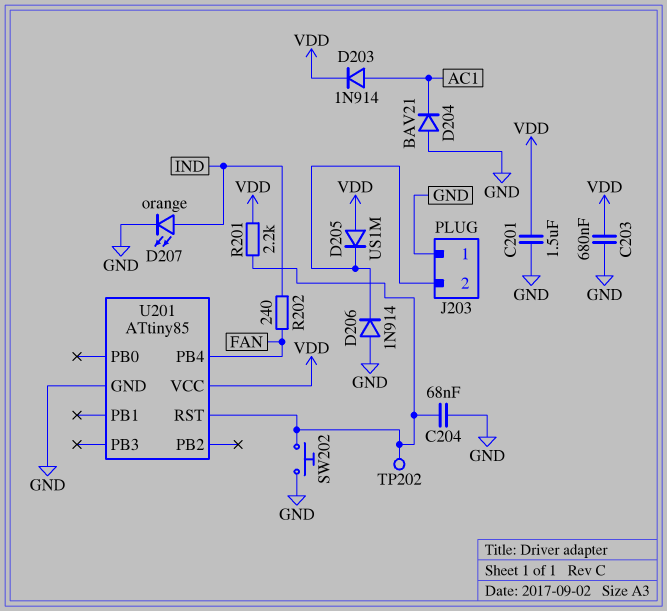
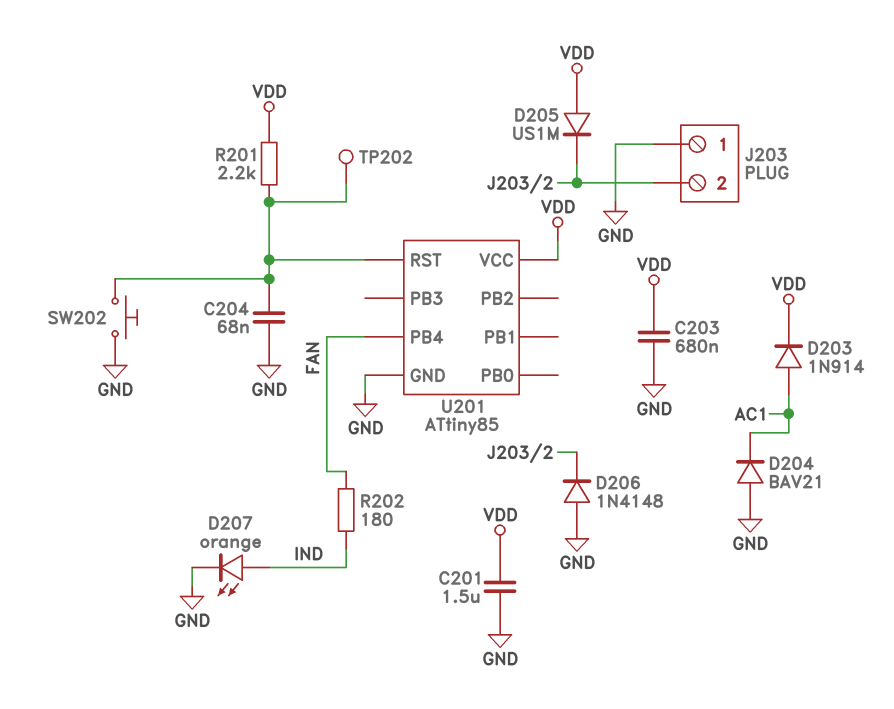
D206: diode 1N914 (A GND, K J203/2) -> diode 1N4148 (A GND, K J203/2)
R202: 240 (FAN, IND) -> 180 (FAN, IND)

